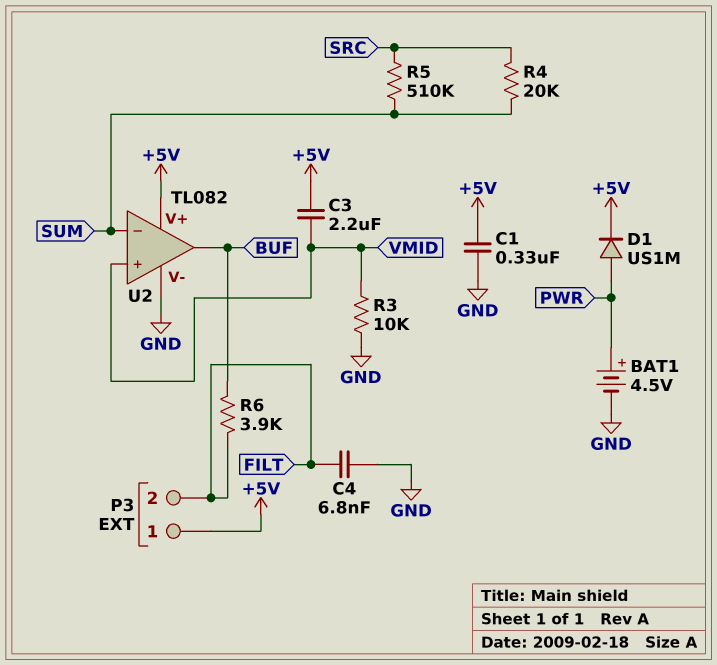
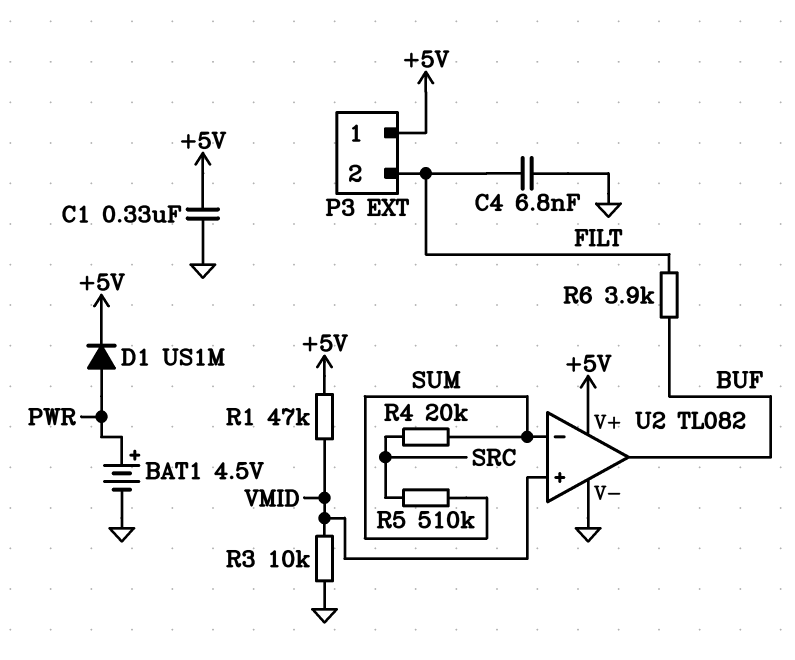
C3: 2.2uF (+5V, VMID) -> none
R1: none -> 47k (+5V, VMID)

